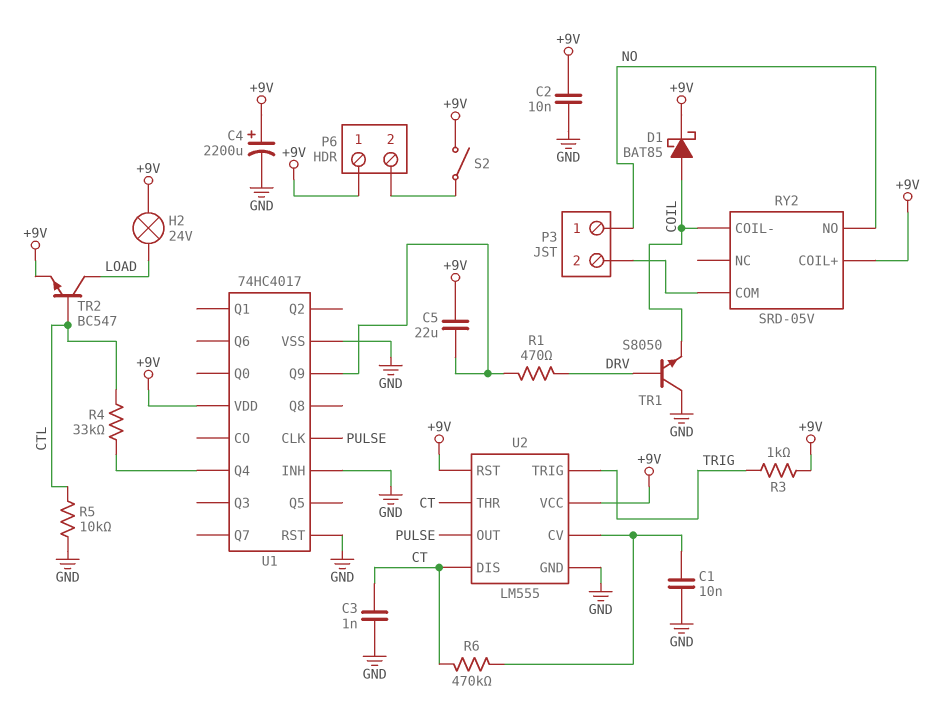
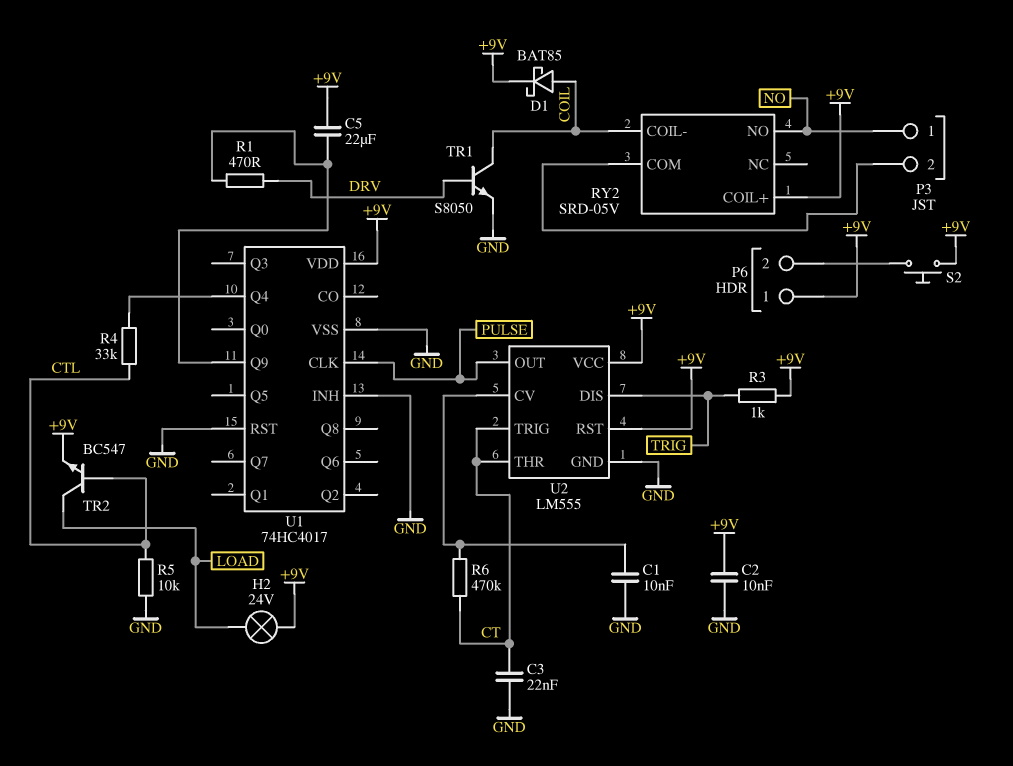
C3: 1nF (CT, GND) -> 22nF (CT, GND)
C4: 2200uF (plus +9V, minus GND) -> none
S2: switch (+9V, P6/2) -> button (+9V, P6/2)
TR1: NPN S8050 (B DRV, C GND, E COIL) -> NPN S8050 (B DRV, C COIL, E GND)
U2 pin DIS: CT -> TRIG
U2 pin TRIG: TRIG -> CT

